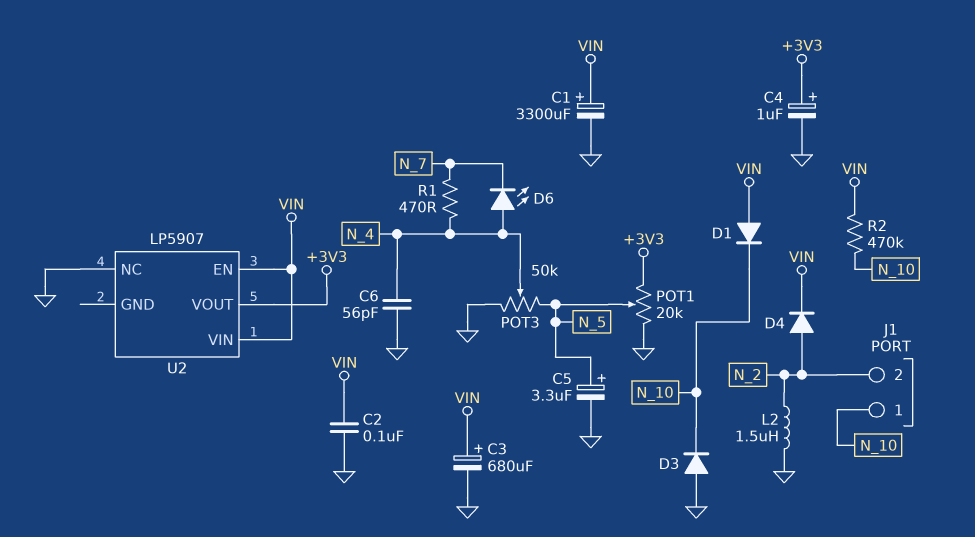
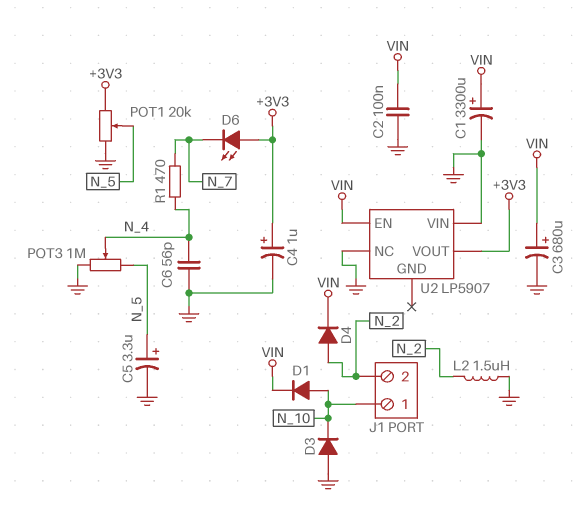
D1: diode (A VIN, K N_10) -> diode (A N_10, K VIN)
D6: LED (A N_4, K N_7) -> LED (A +3V3, K N_7)
POT3: 50k (GND, N_5, wiper N_4) -> 1M (GND, N_5, wiper N_4)
R2: 470k (N_10, VIN) -> none
U2 pin VIN: VIN -> GND

